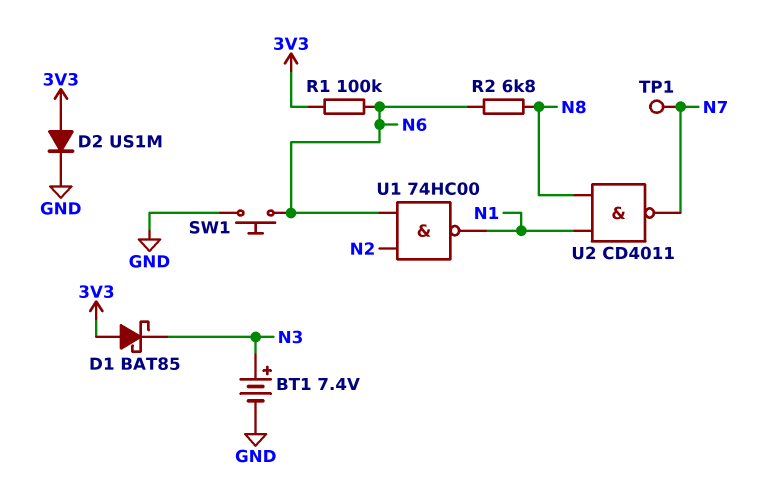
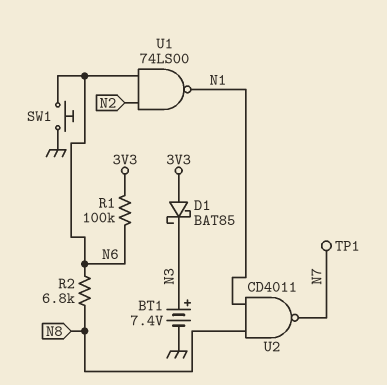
D2: diode US1M (A 3V3, K GND) -> none
U1: NAND 74HC00 (in N2, in N6, out N1) -> NAND 74LS00 (in N2, in N6, out N1)

